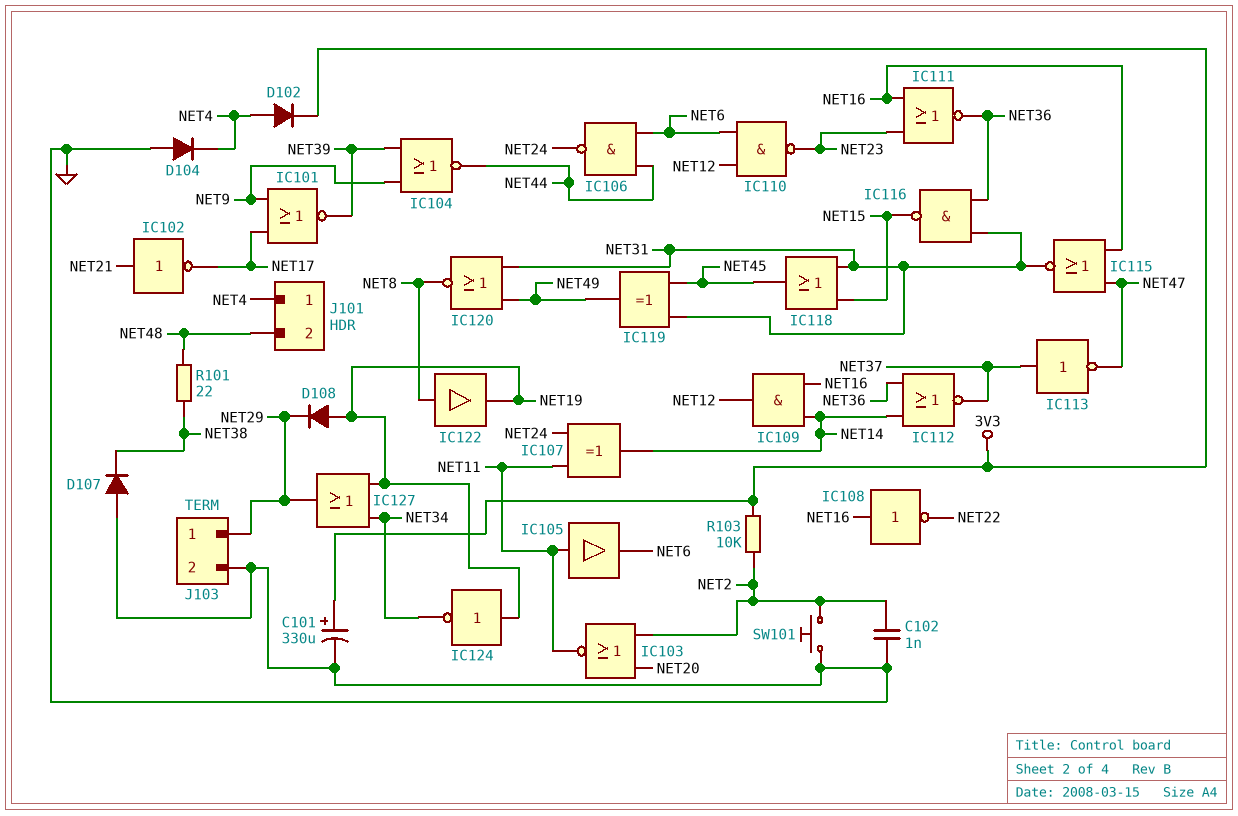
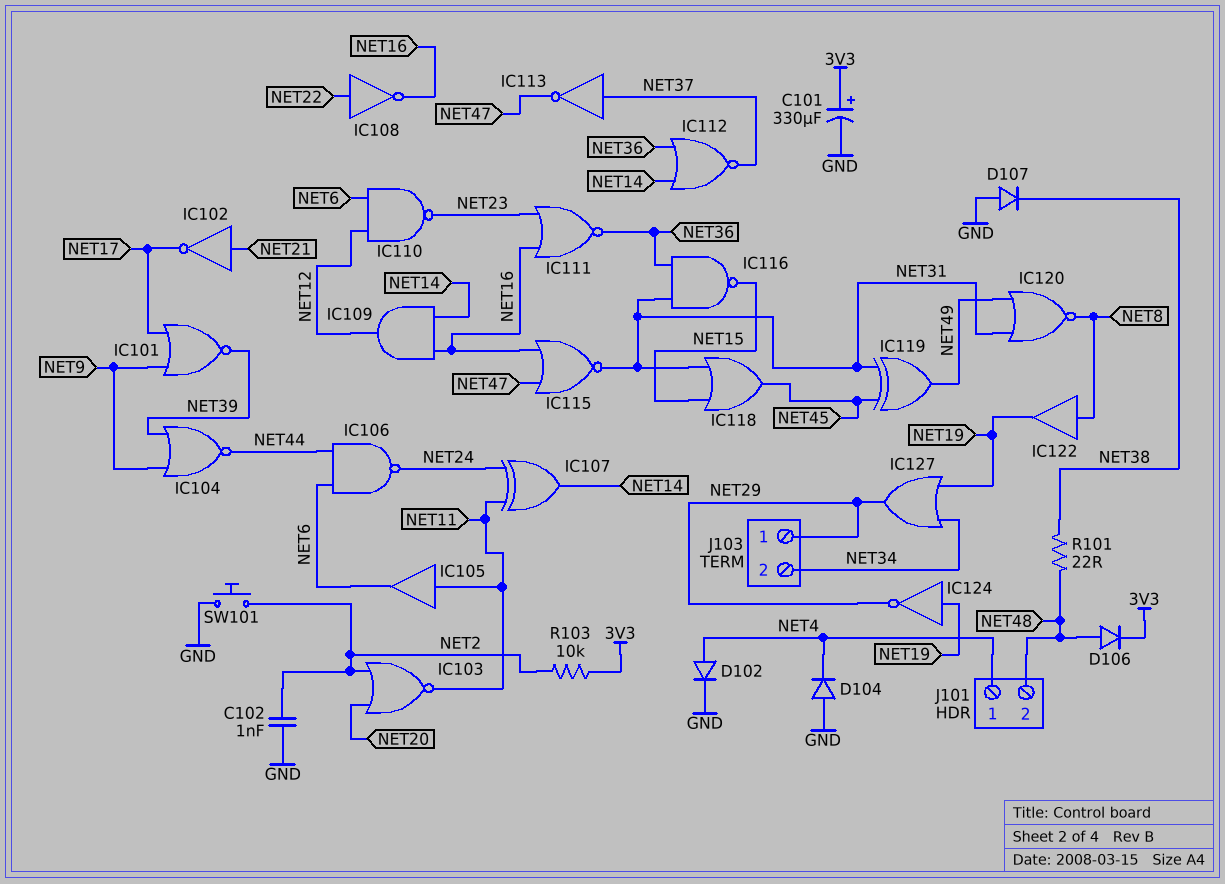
D102: diode (A NET4, K 3V3) -> diode (A NET4, K GND)
D106: none -> diode (A NET48, K 3V3)
D108: diode (A NET19, K NET29) -> none
IC108: NOT (in NET16, out NET22) -> NOT (in NET22, out NET16)
IC124: NOT (in NET19, out NET34) -> NOT (in NET19, out NET29)
J103 pin 2: GND -> NET34

